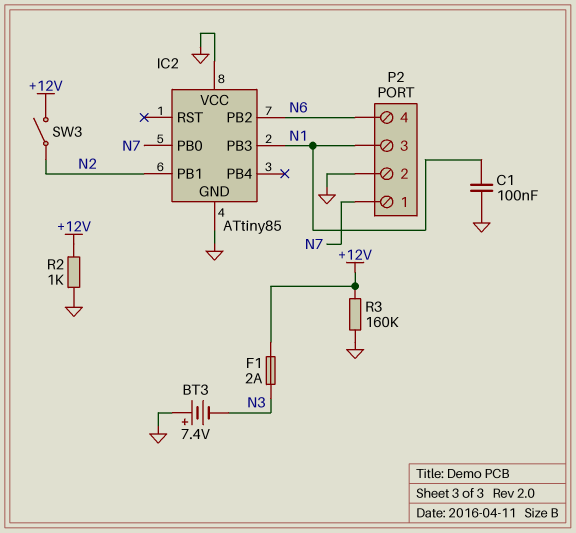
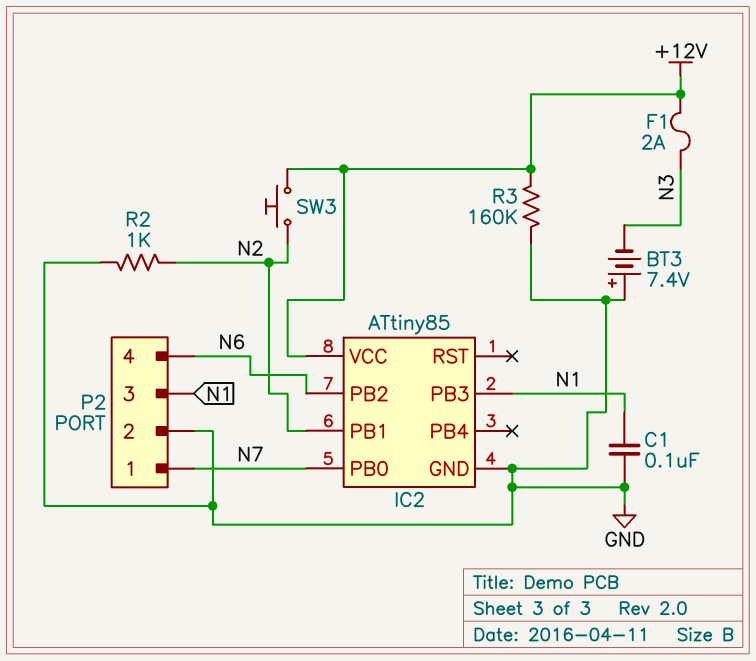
IC2 pin VCC: GND -> +12V
R2: 1k (+12V, GND) -> 1k (GND, N2)
SW3: switch (+12V, N2) -> button (+12V, N2)

